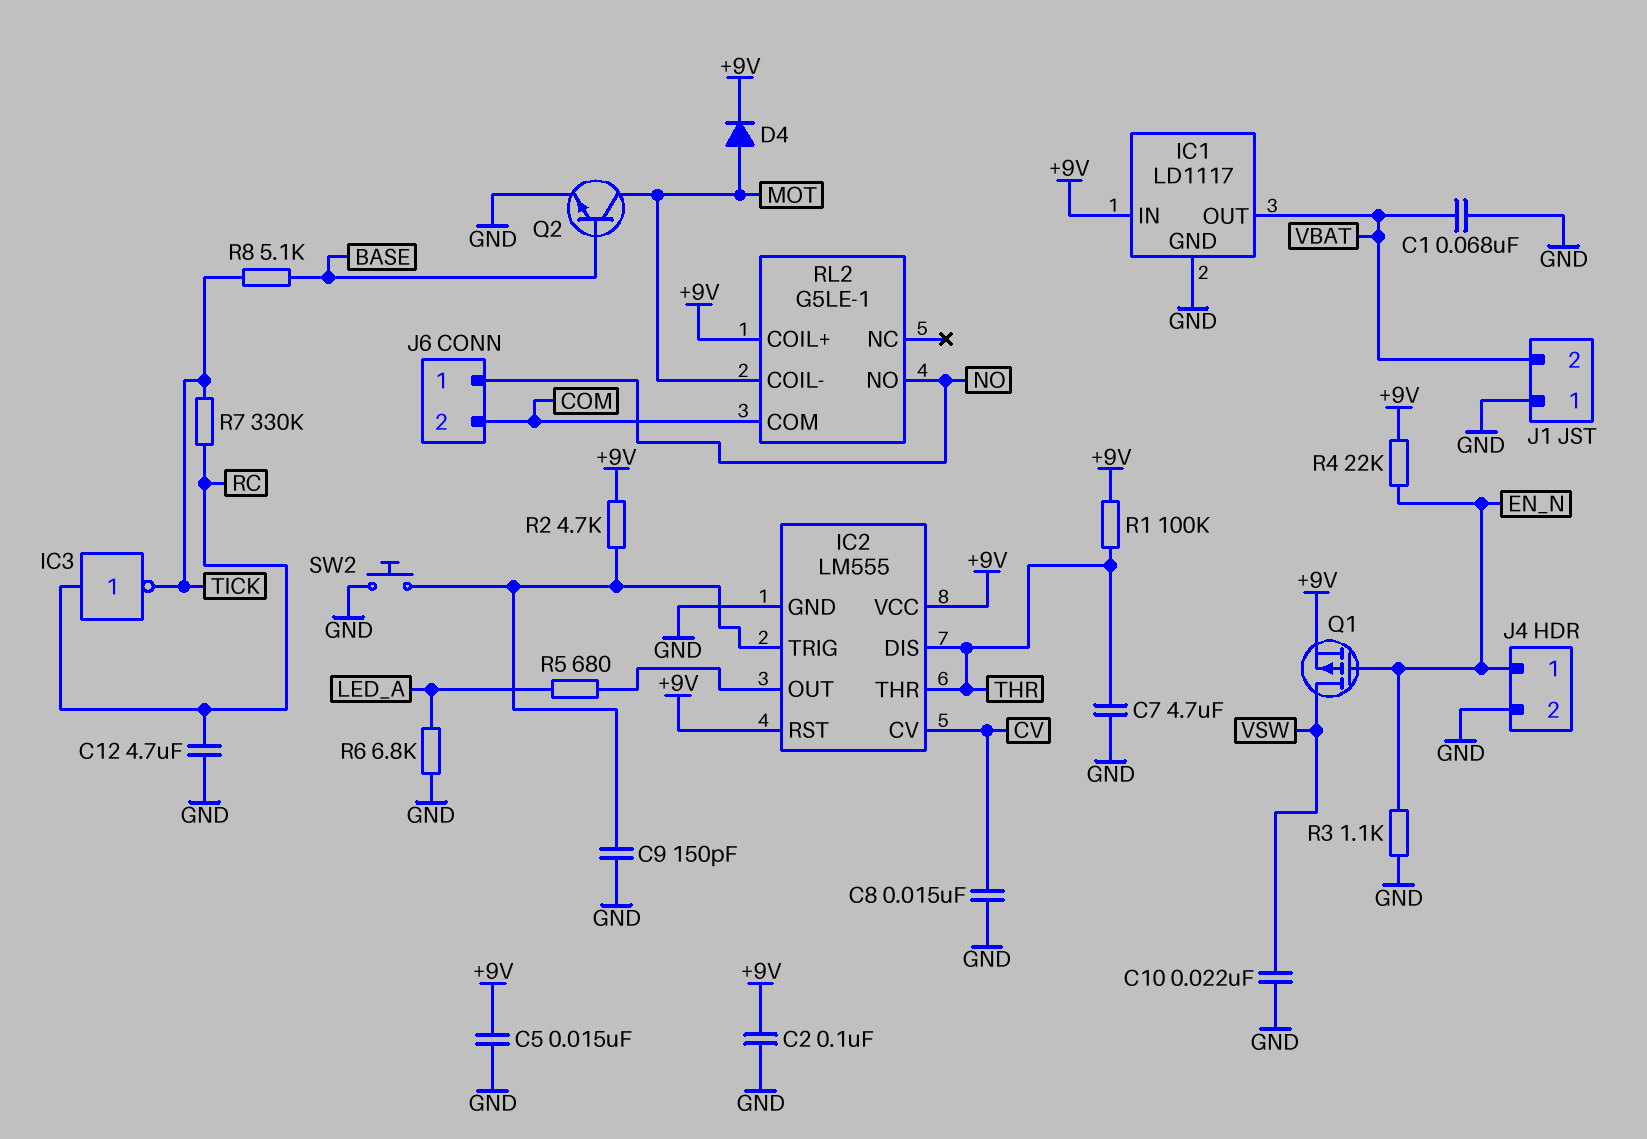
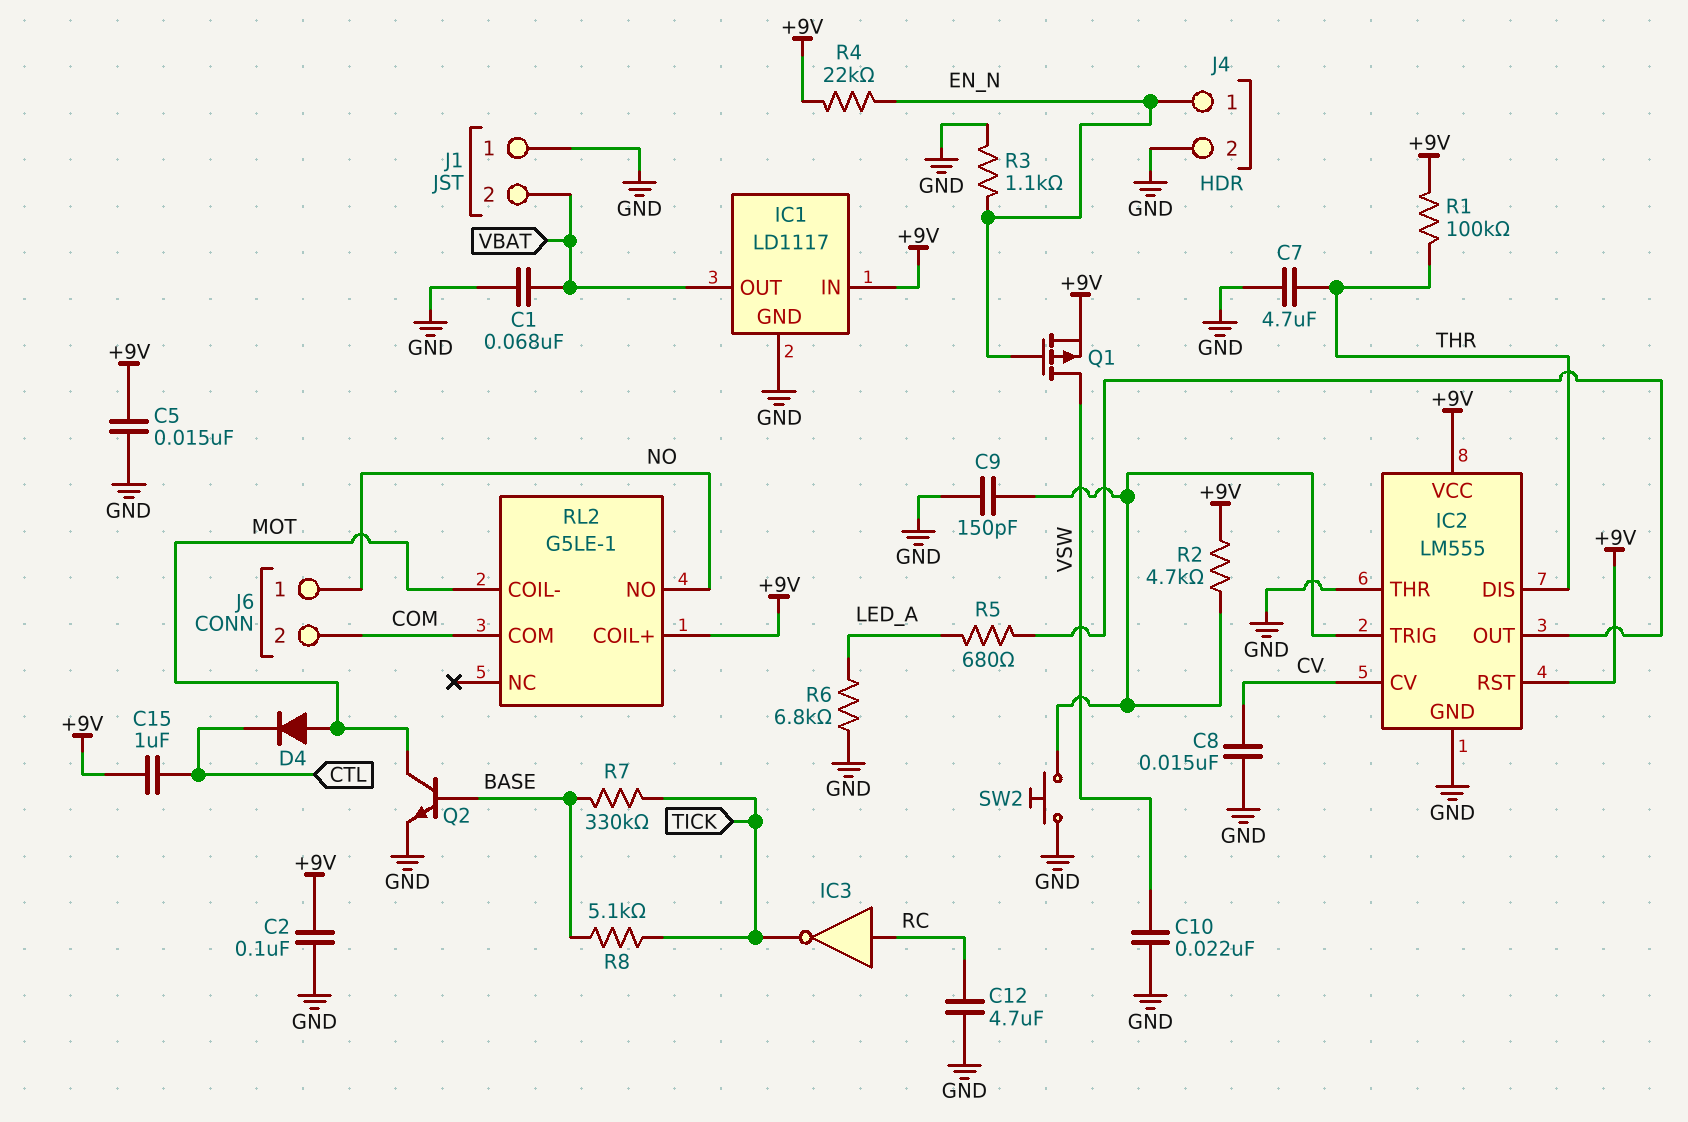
C15: none -> 1uF (+9V, CTL)
D4: diode (A MOT, K +9V) -> diode (A MOT, K CTL)
IC2 pin THR: THR -> GND
R7: 330k (RC, TICK) -> 330k (BASE, TICK)

